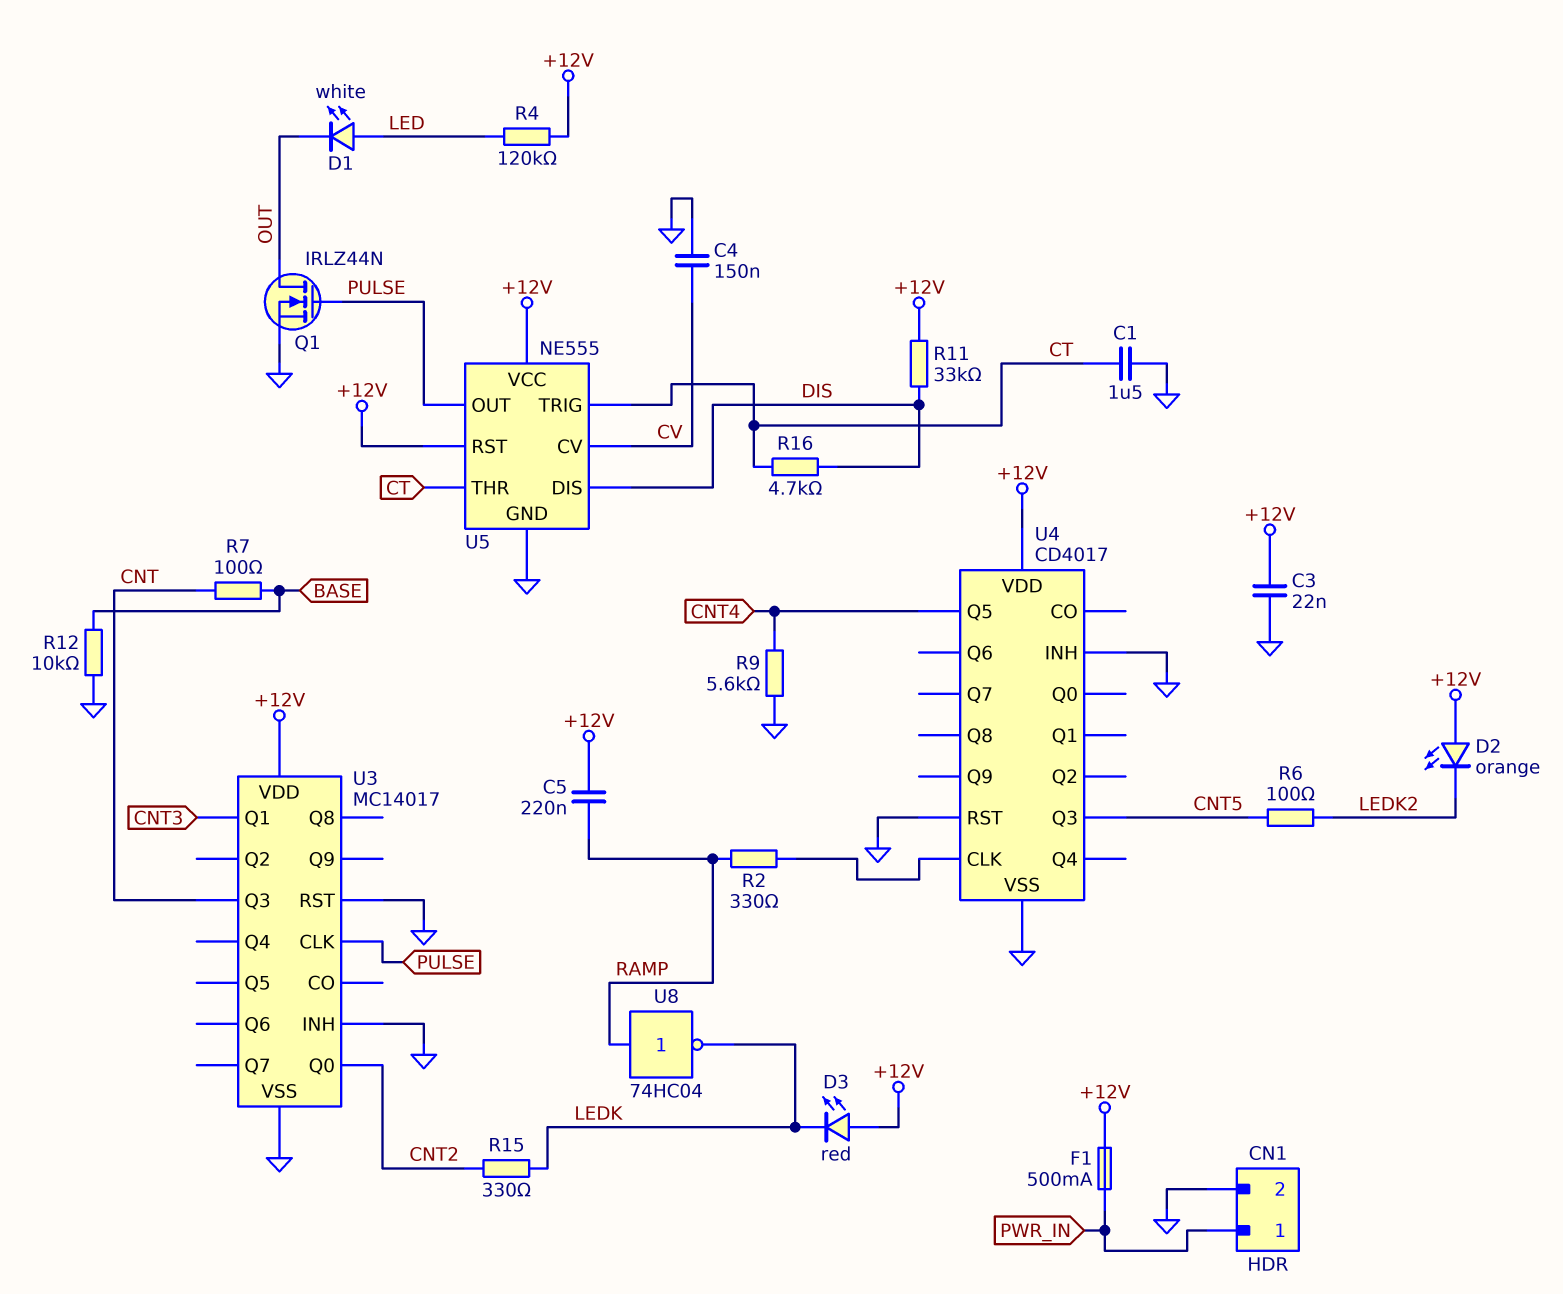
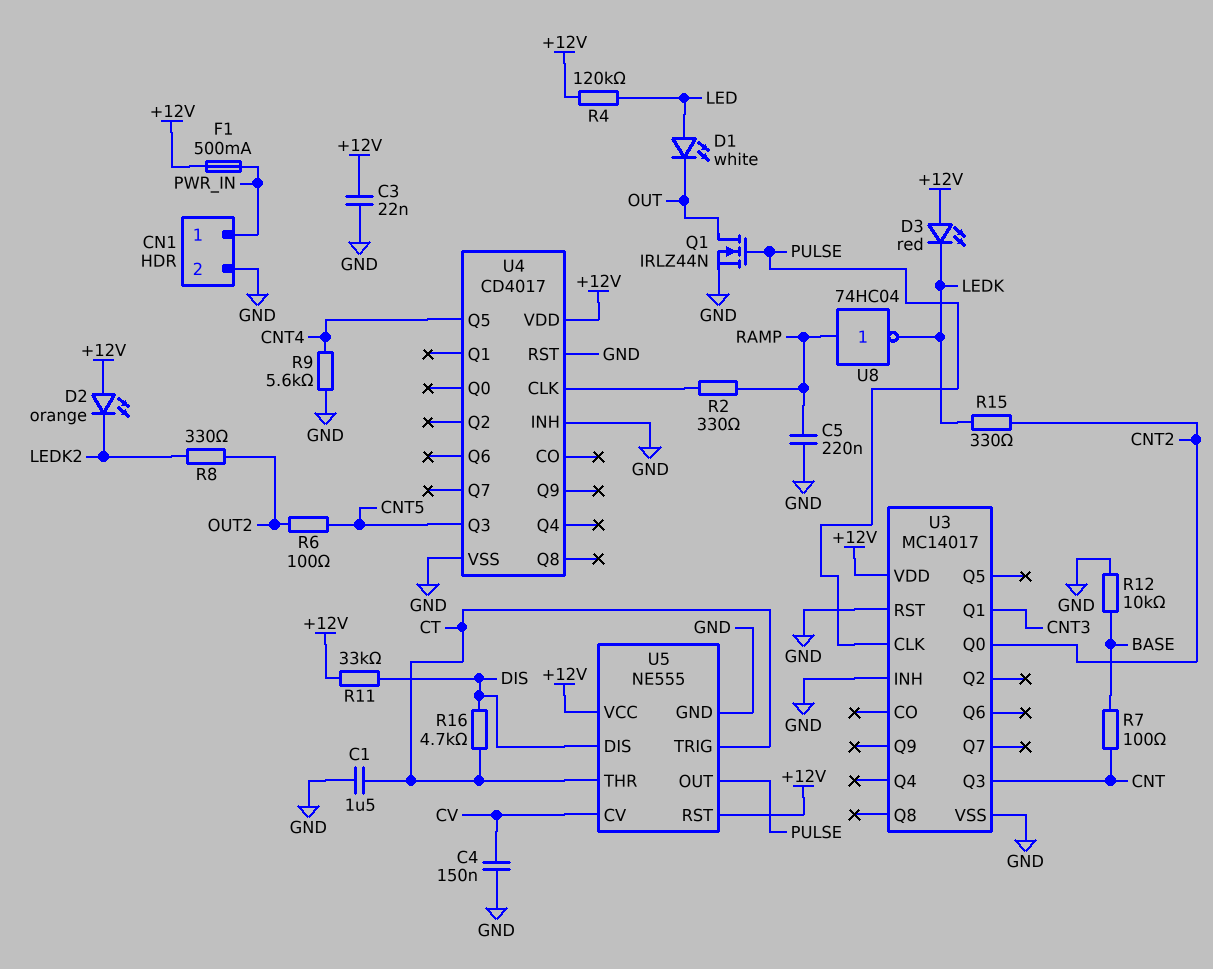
C5: 220nF (+12V, RAMP) -> 220nF (GND, RAMP)
R6: 100 (CNT5, LEDK2) -> 100 (CNT5, OUT2)
R8: none -> 330 (LEDK2, OUT2)

